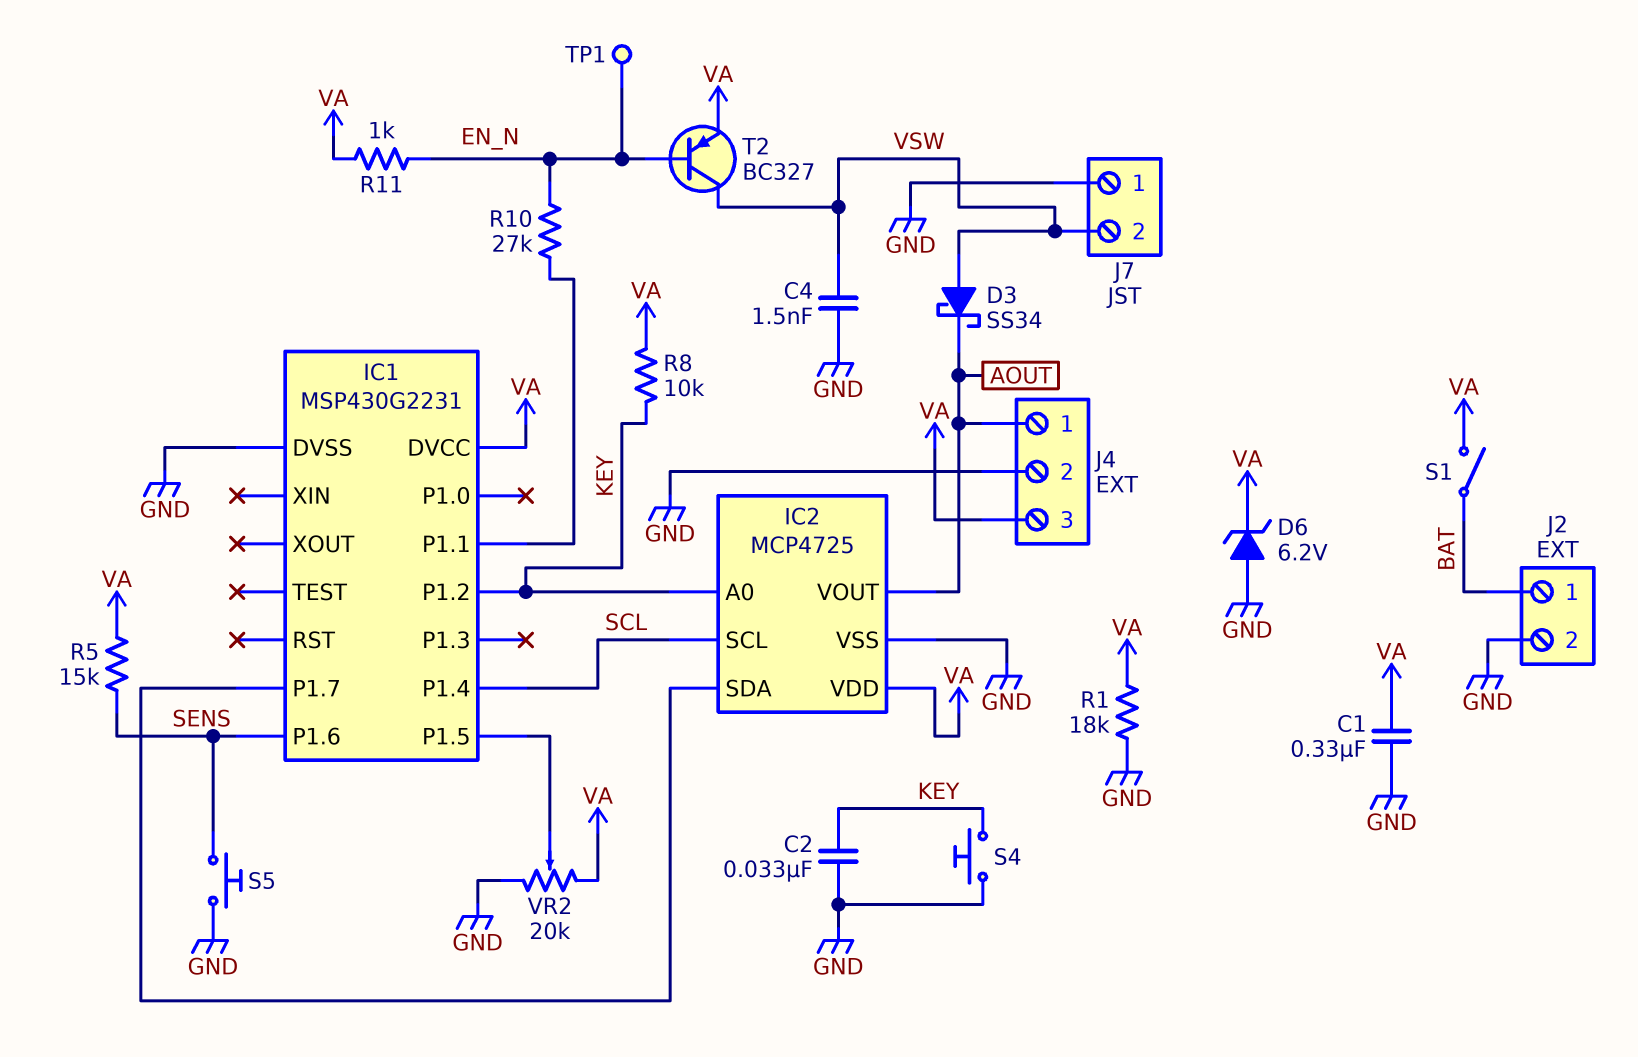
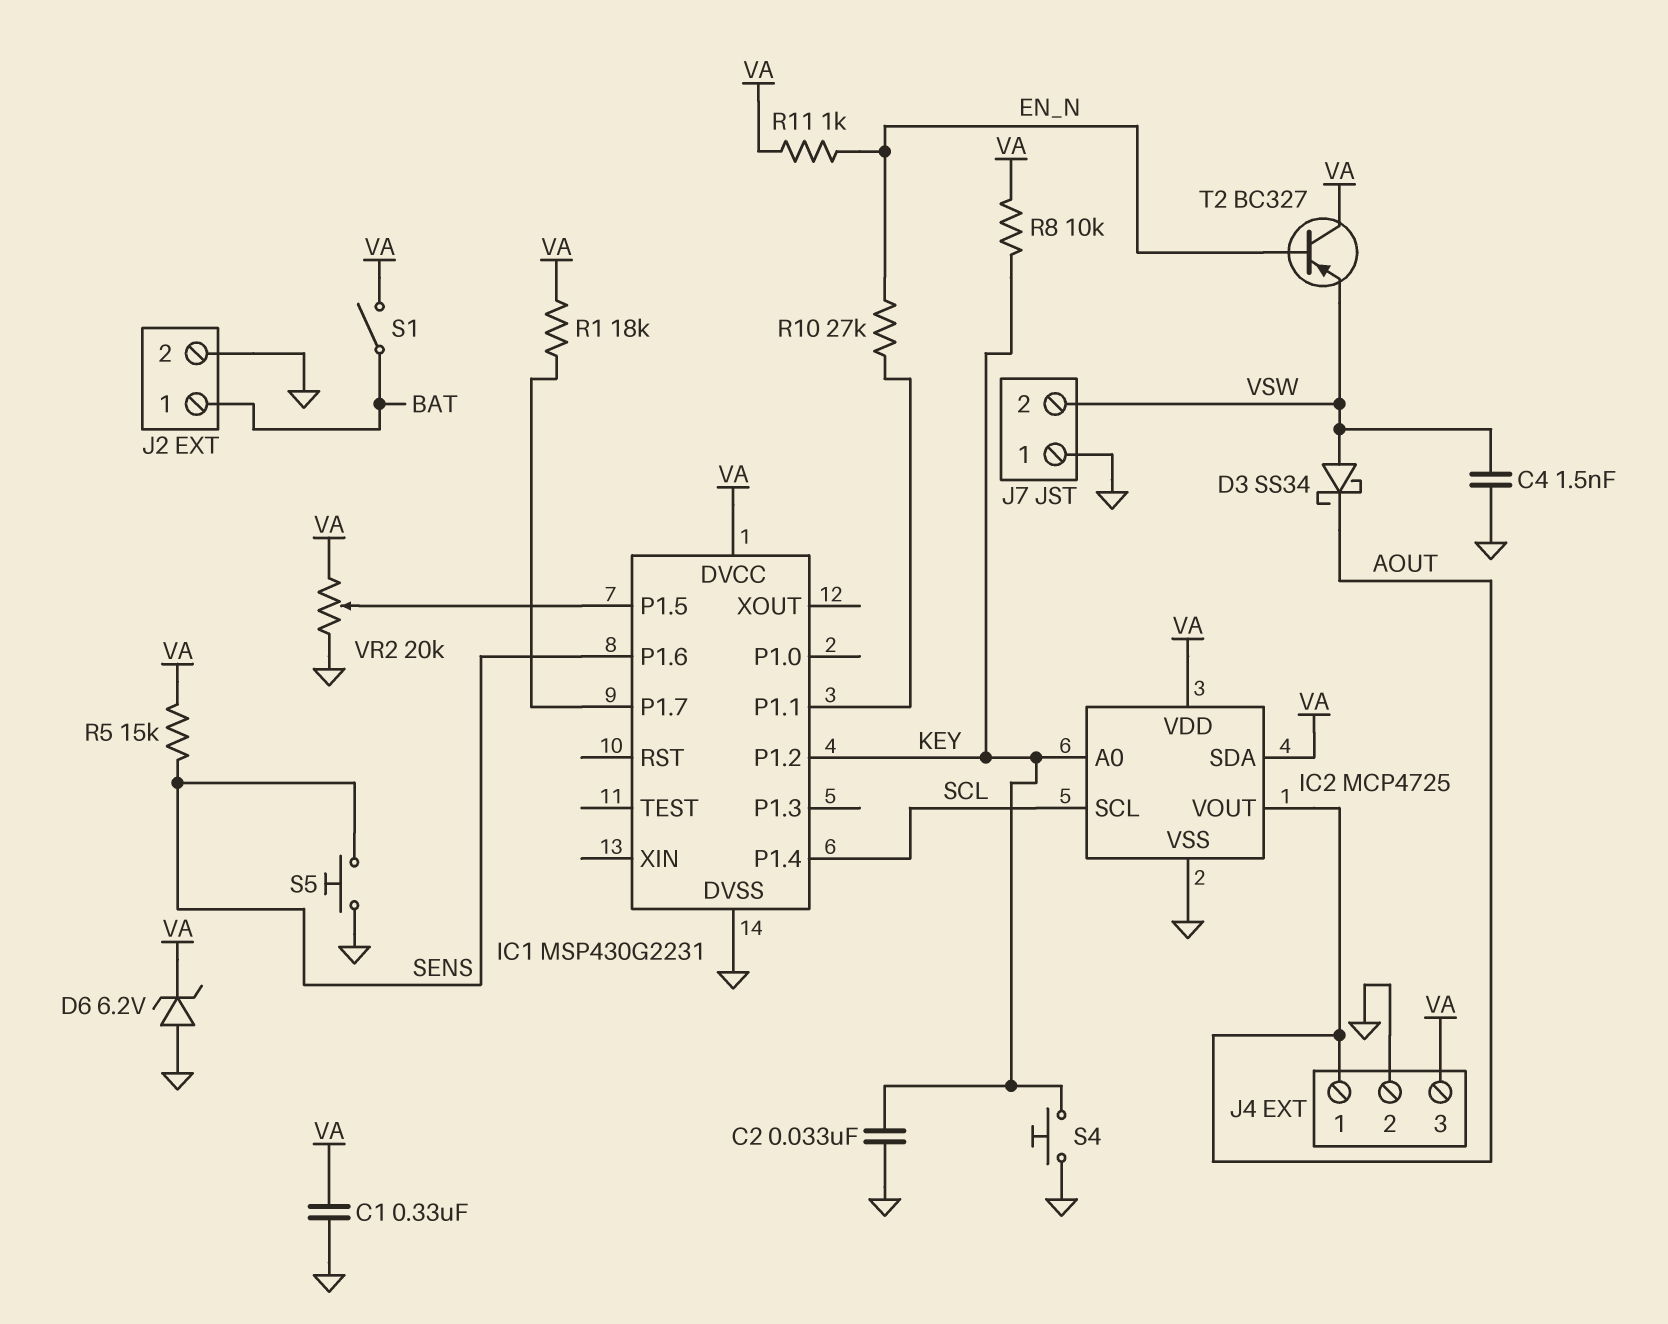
IC2 pin SDA: IC1/P1.7 -> VA
R1: 18k (GND, VA) -> 18k (IC1/P1.7, VA)
T2: PNP BC327 (B EN_N, C VSW, E VA) -> PNP BC327 (B EN_N, C VA, E VSW)
TP1: test point (EN_N) -> none

